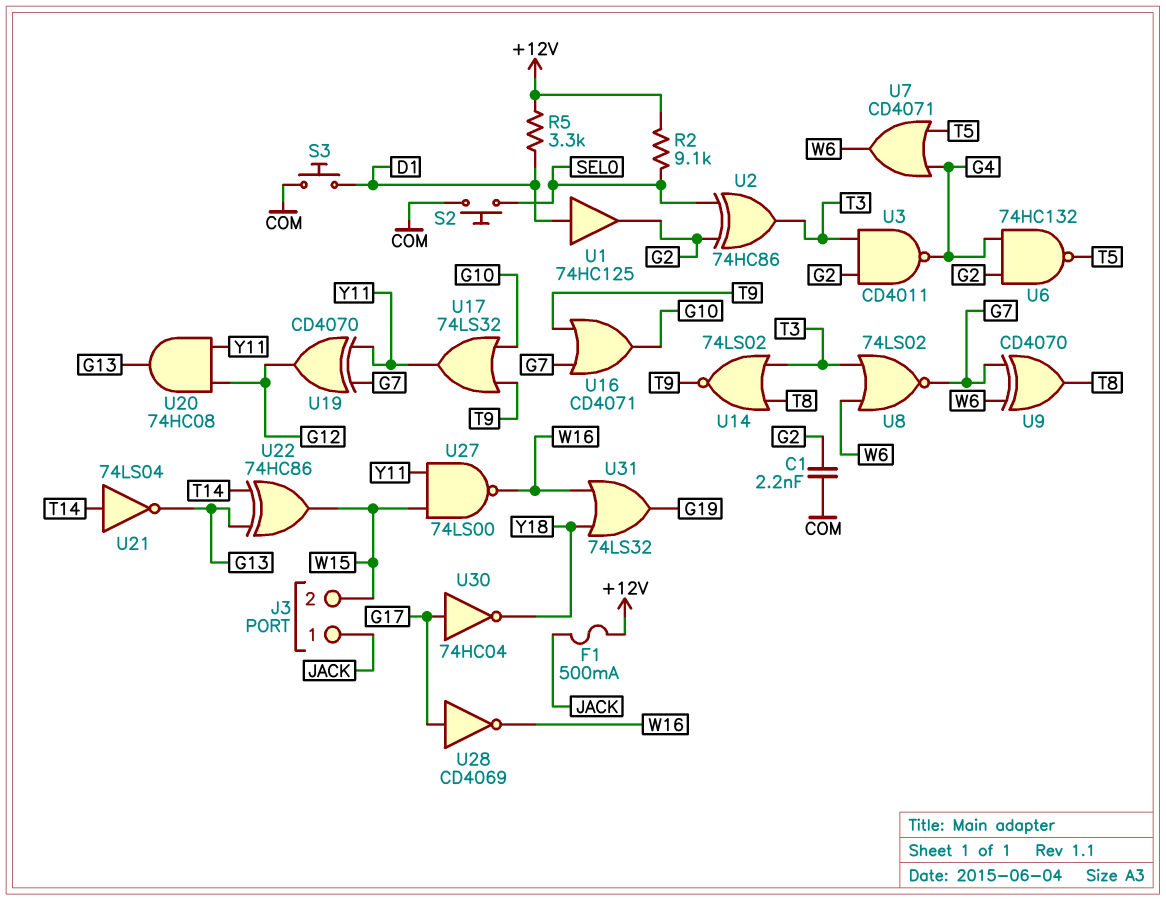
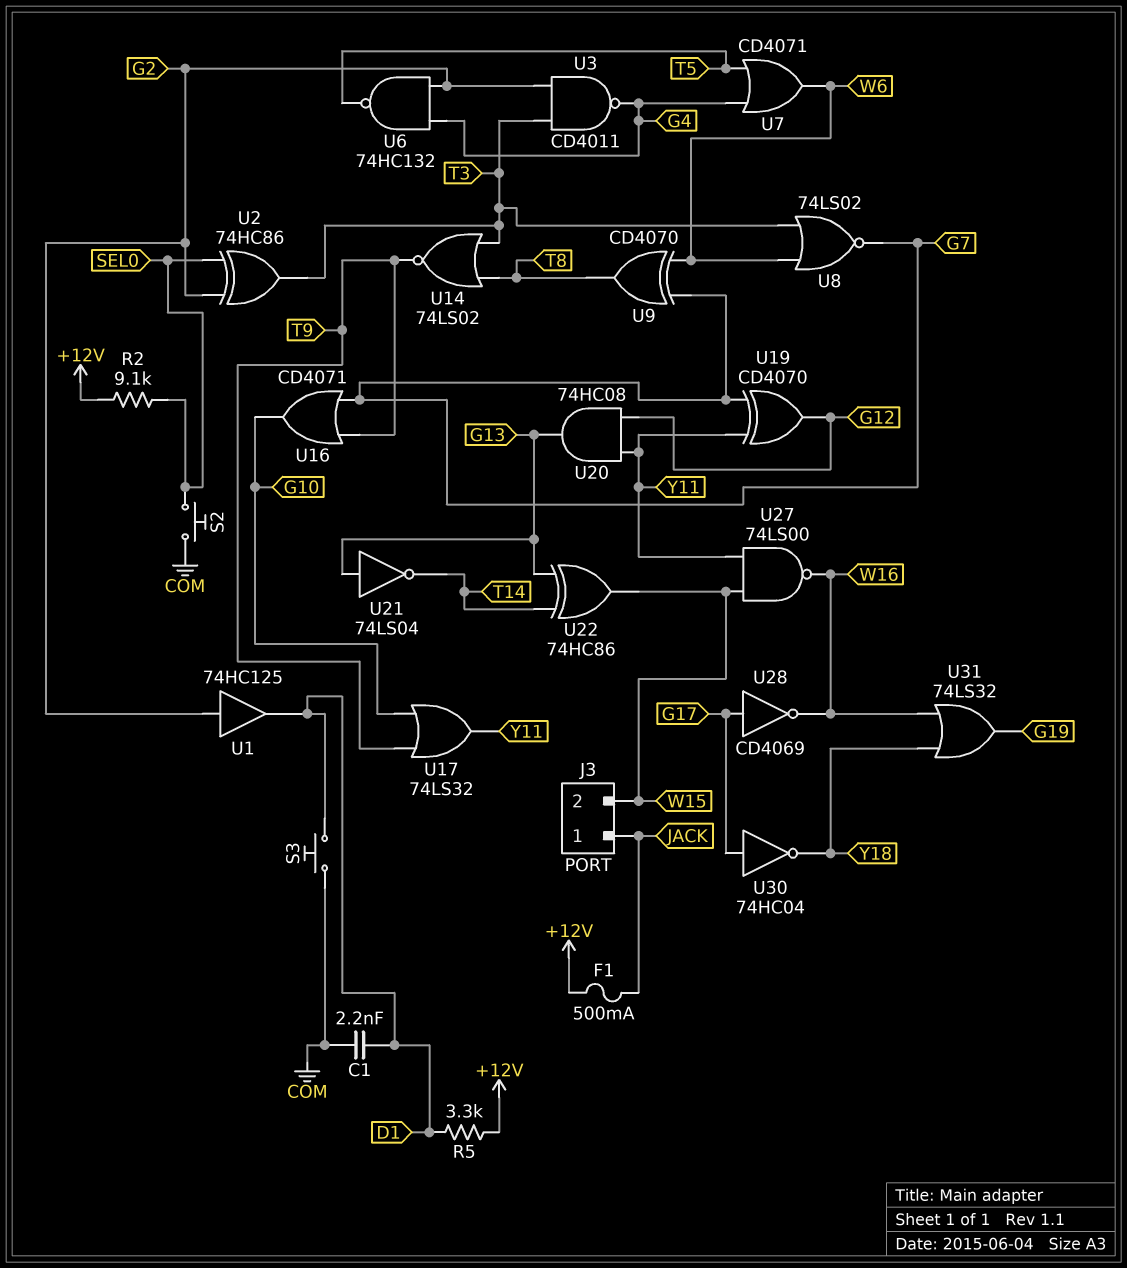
C1: 2.2nF (COM, G2) -> 2.2nF (COM, D1)
U1: buffer 74HC125 (in D1, out G2) -> buffer 74HC125 (in G2, out D1)
U21: NOT 74LS04 (in T14, out G13) -> NOT 74LS04 (in G13, out T14)

